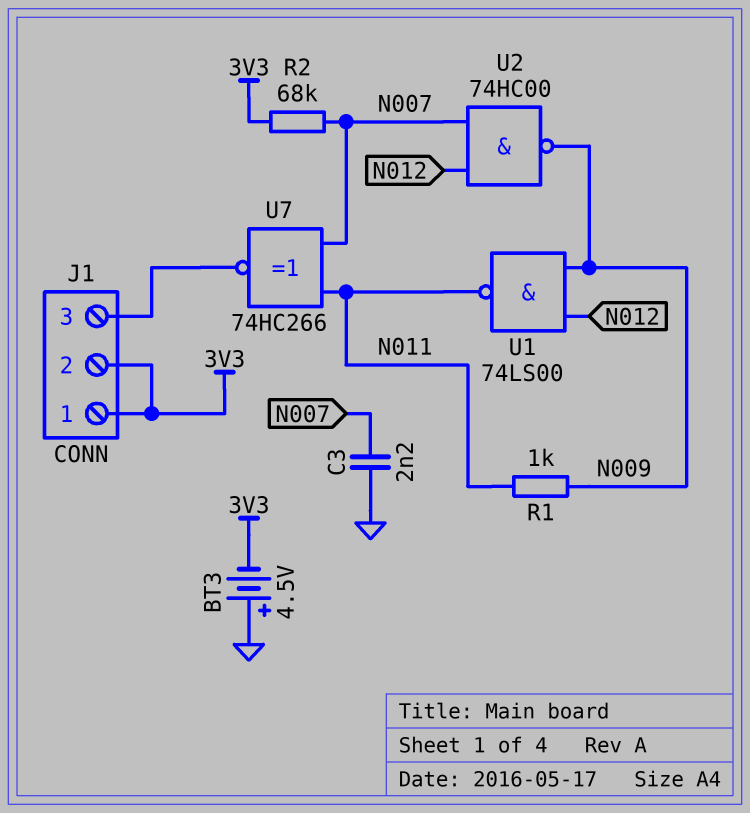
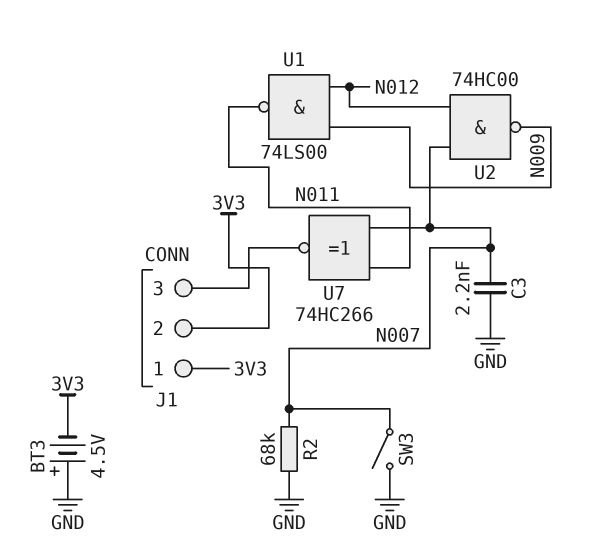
R1: 1k (N009, N011) -> none
R2: 68k (3V3, N007) -> 68k (GND, N007)
SW3: none -> switch (GND, N007)

